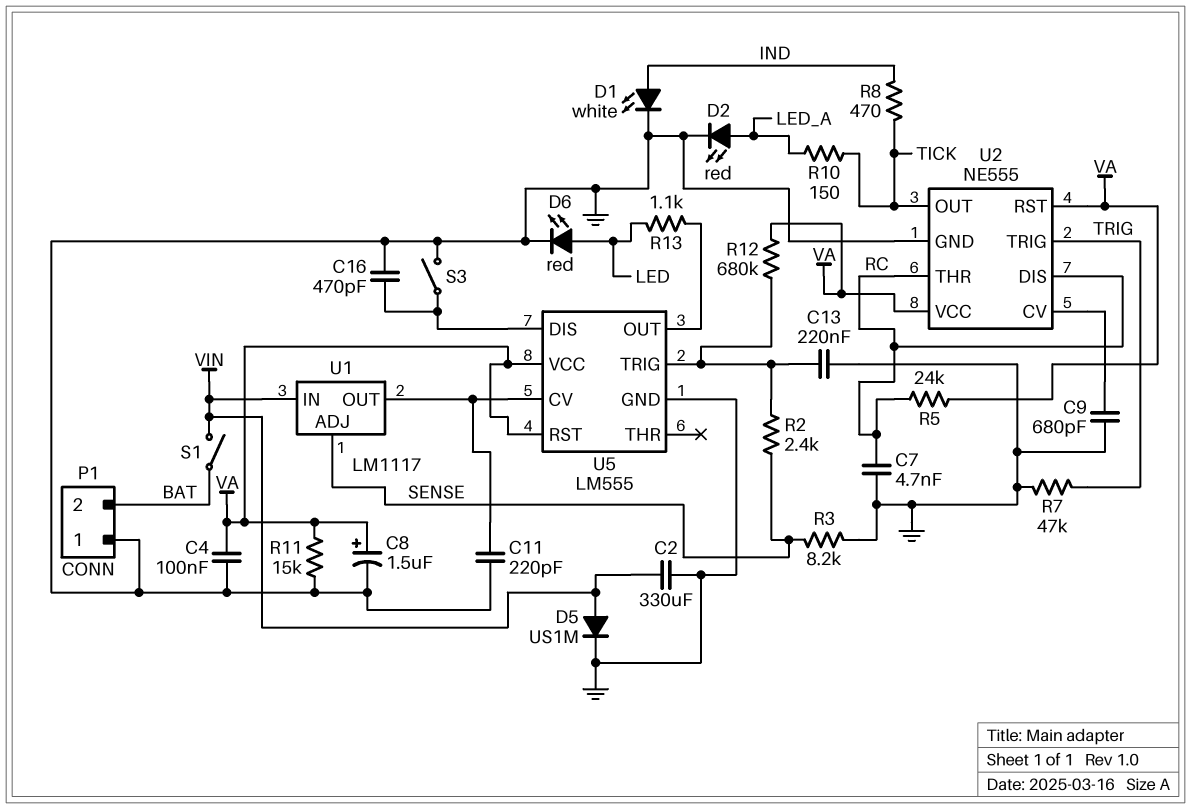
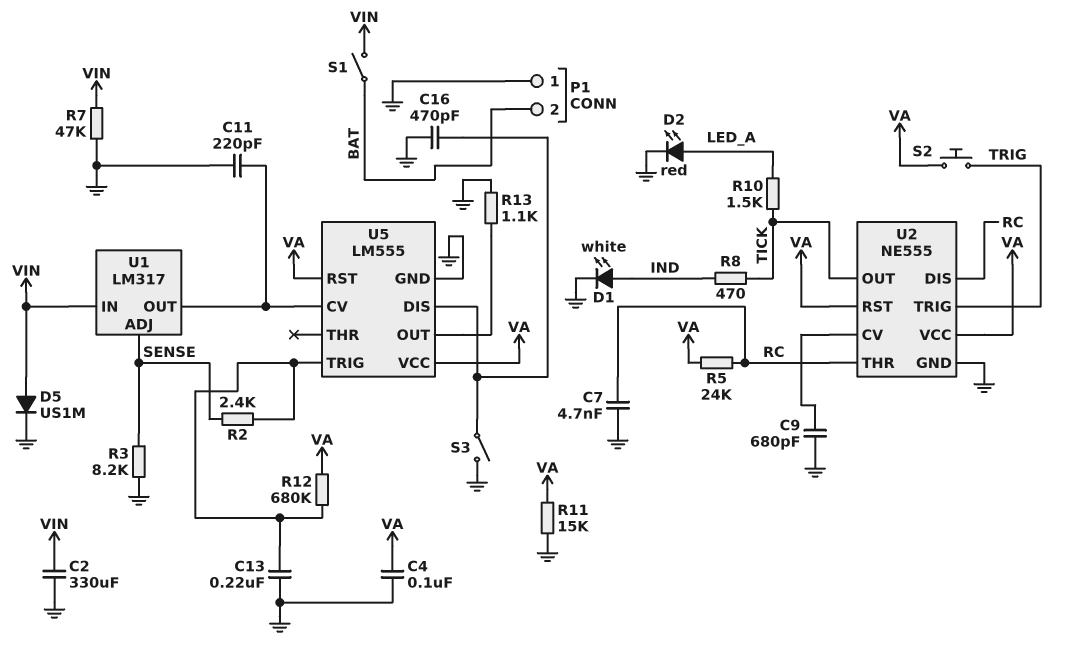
C8: 1.5uF (plus VA, minus GND) -> none
D6: LED red (A LED, K GND) -> none
R7: 47k (GND, TRIG) -> 47k (GND, VIN)
R10: 150 (LED_A, TICK) -> 1.5k (LED_A, TICK)
R13: 1.1k (LED, U5/OUT) -> 1.1k (GND, U5/OUT)
S2: none -> button (TRIG, VA)
U1: LM1117 -> LM317

